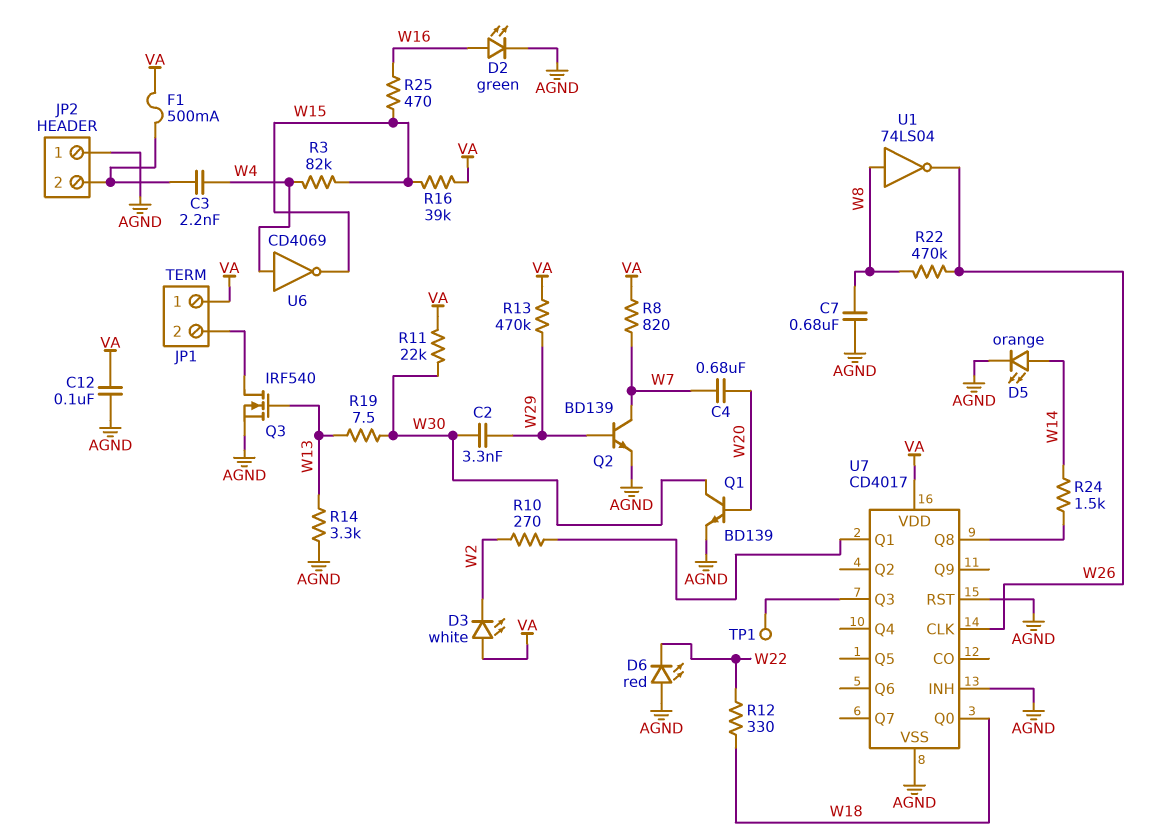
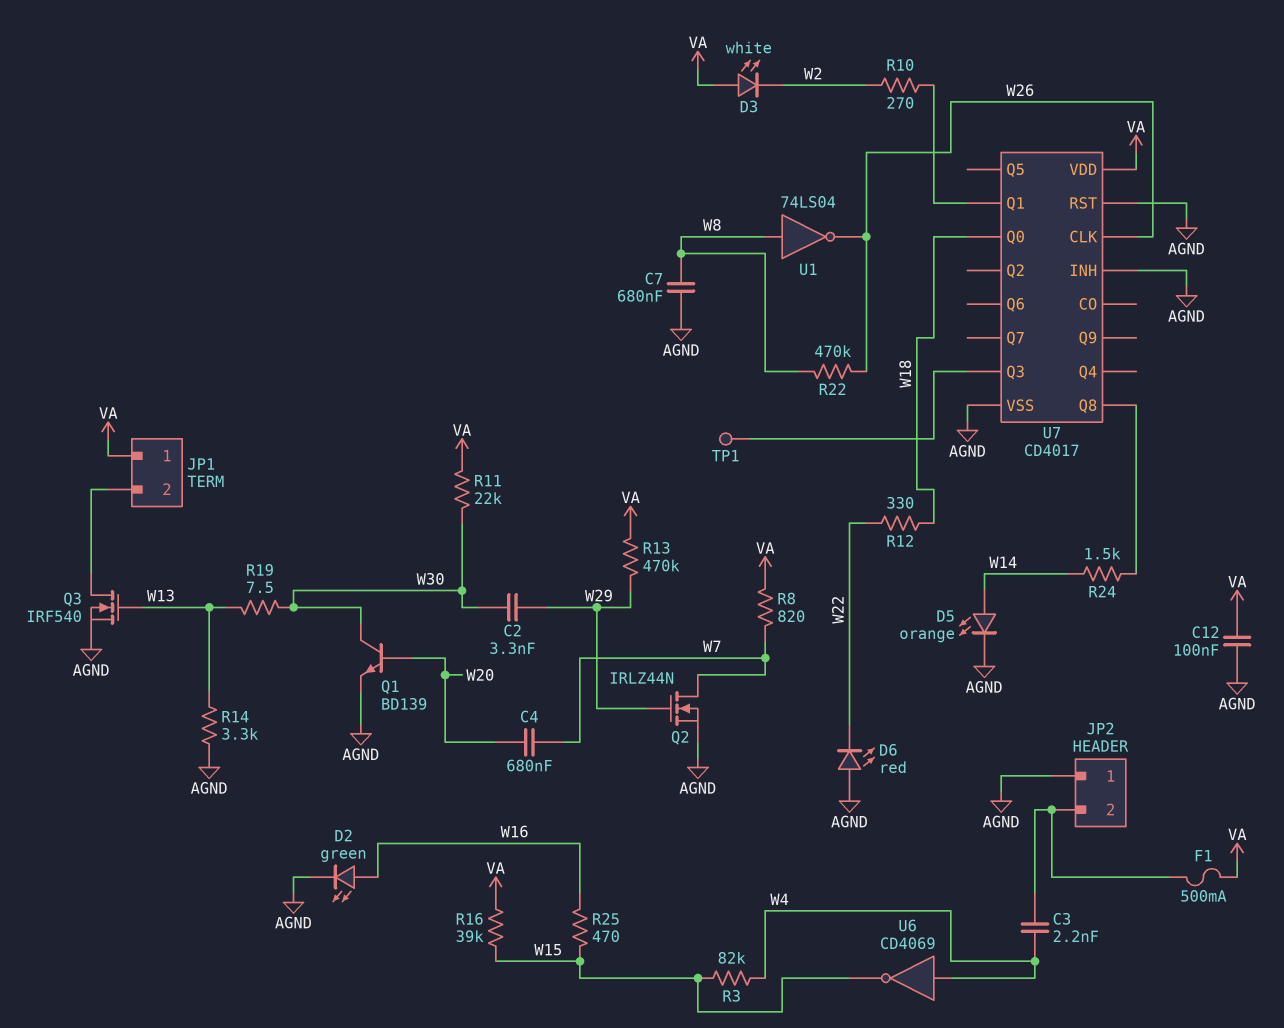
Q2: NPN BD139 (B W29, C W7, E AGND) -> NMOS IRLZ44N (G W29, D W7, S AGND)

